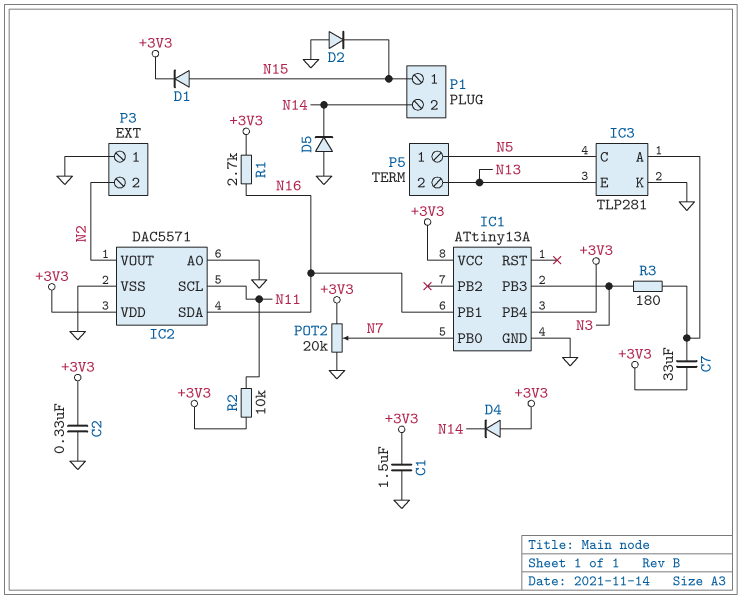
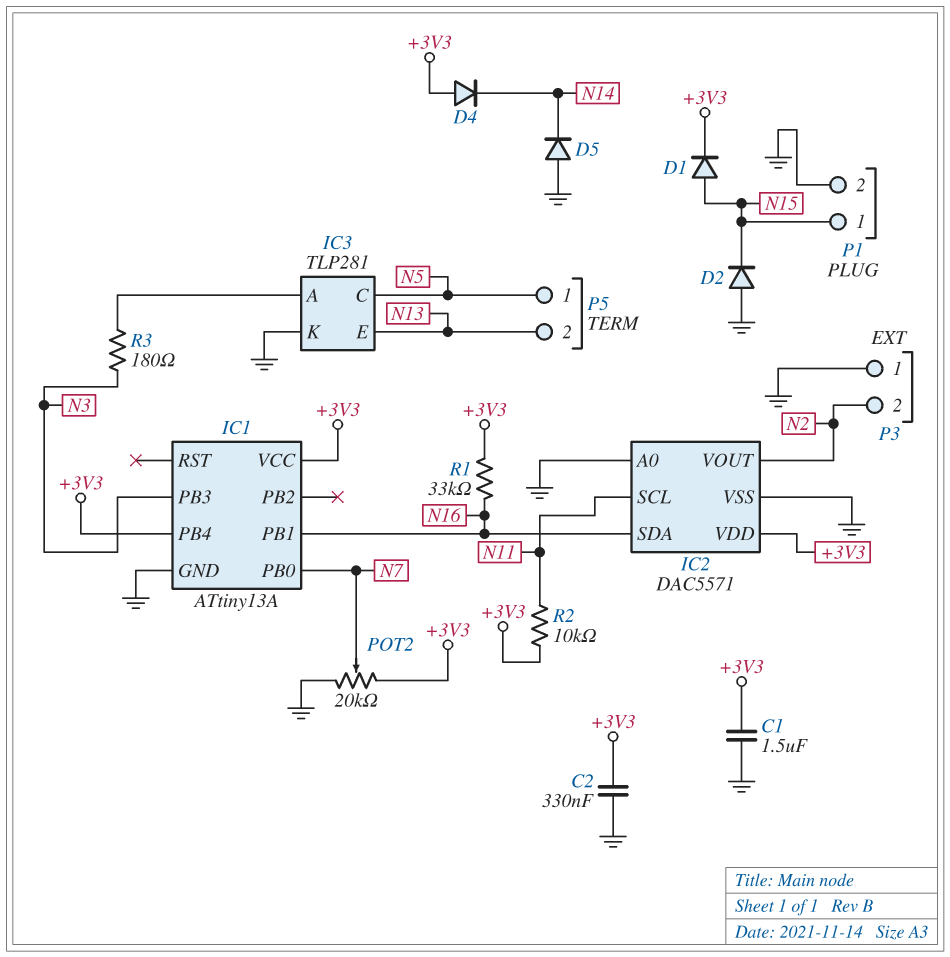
C7: 33uF (+3V3, IC3/A) -> none
P1 pin 2: N14 -> GND
R1: 2.7k (+3V3, N16) -> 33k (+3V3, N16)

